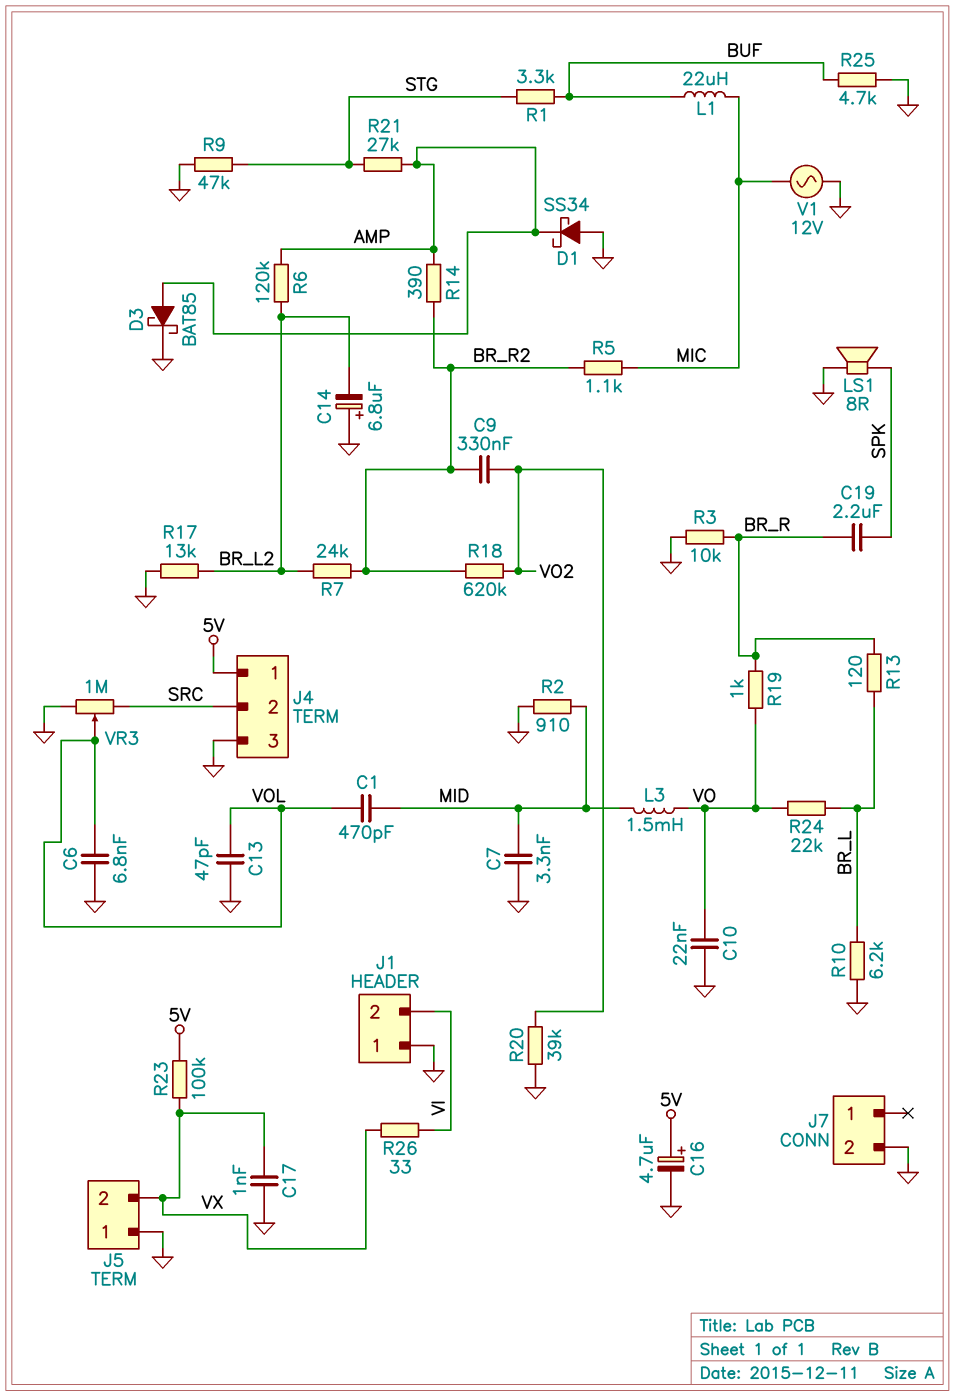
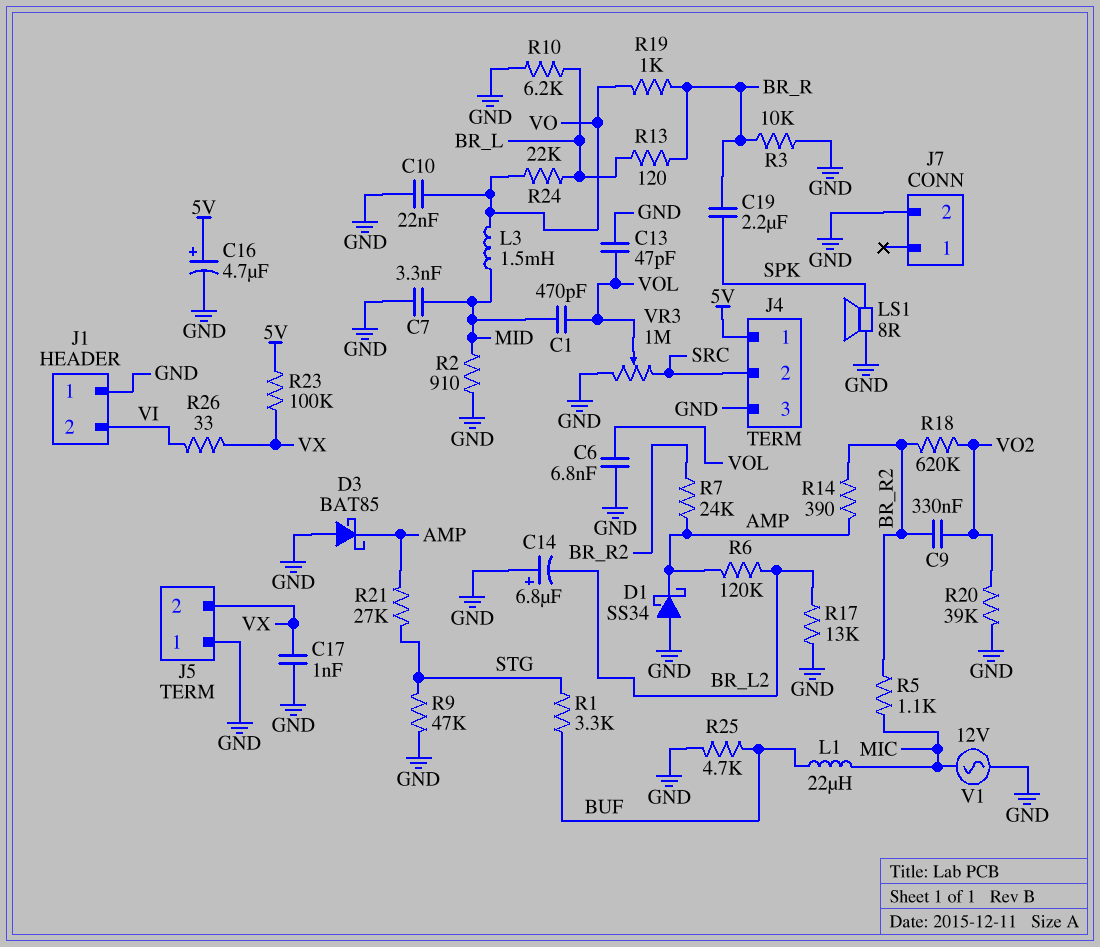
D3: schottky BAT85 (A AMP, K GND) -> schottky BAT85 (A GND, K AMP)
R7: 24k (BR_L2, BR_R2) -> 24k (AMP, BR_R2)

